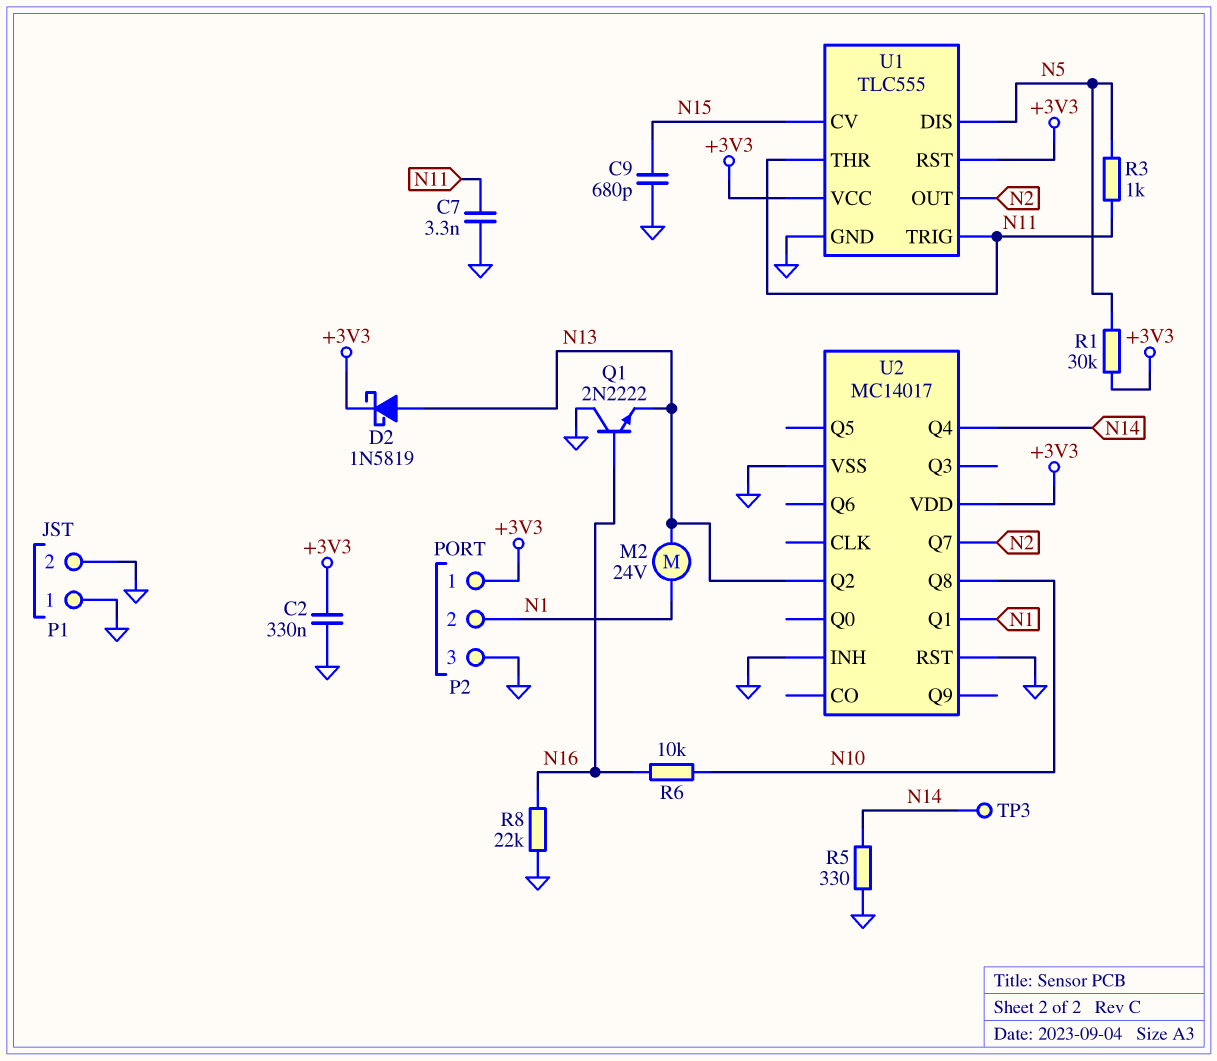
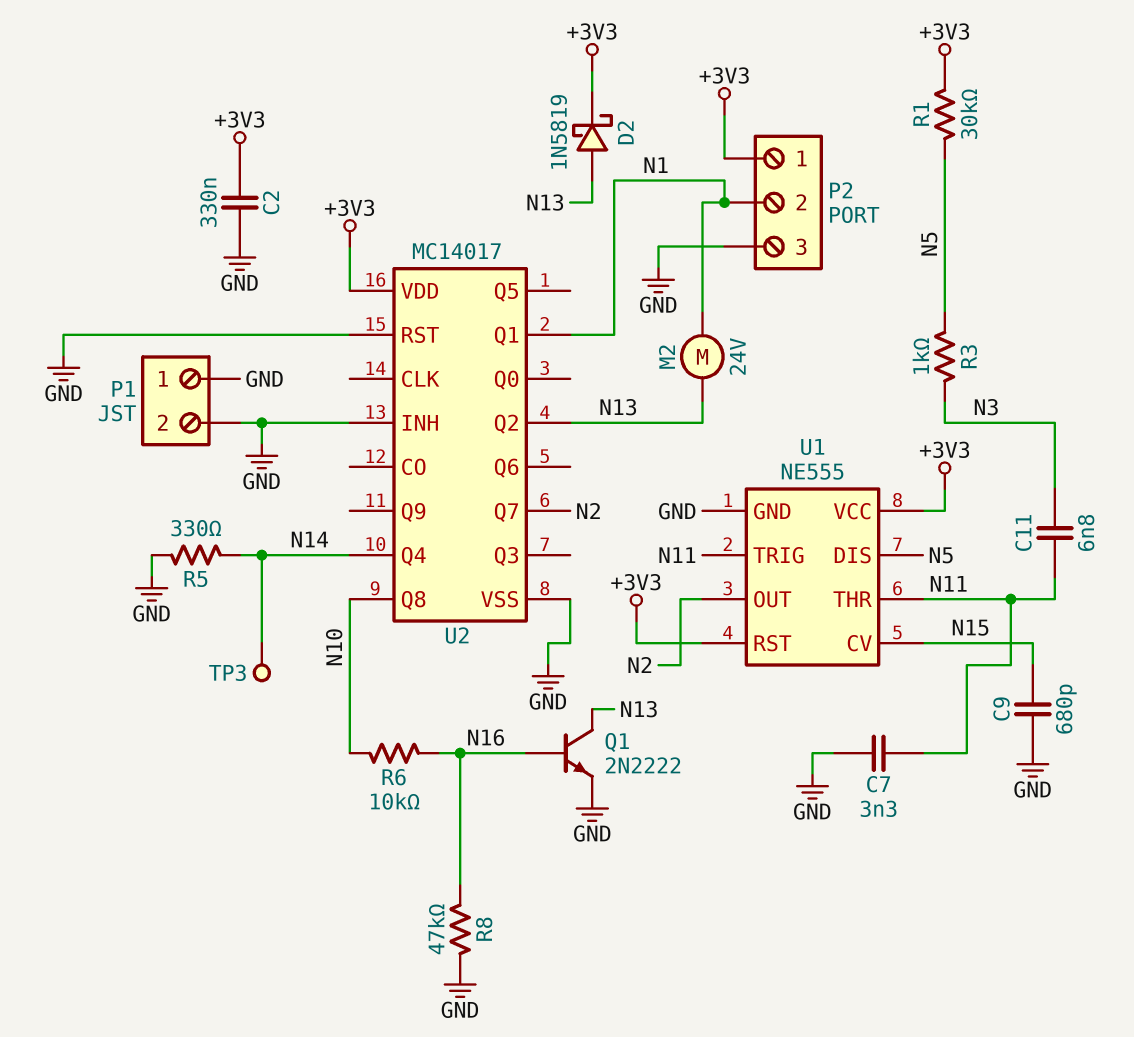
C11: none -> 6.8nF (N3, N11)
Q1: NPN 2N2222 (B N16, C GND, E N13) -> NPN 2N2222 (B N16, C N13, E GND)
R3: 1k (N5, N11) -> 1k (N3, N5)
R8: 22k (GND, N16) -> 47k (GND, N16)
U1: TLC555 -> NE555

